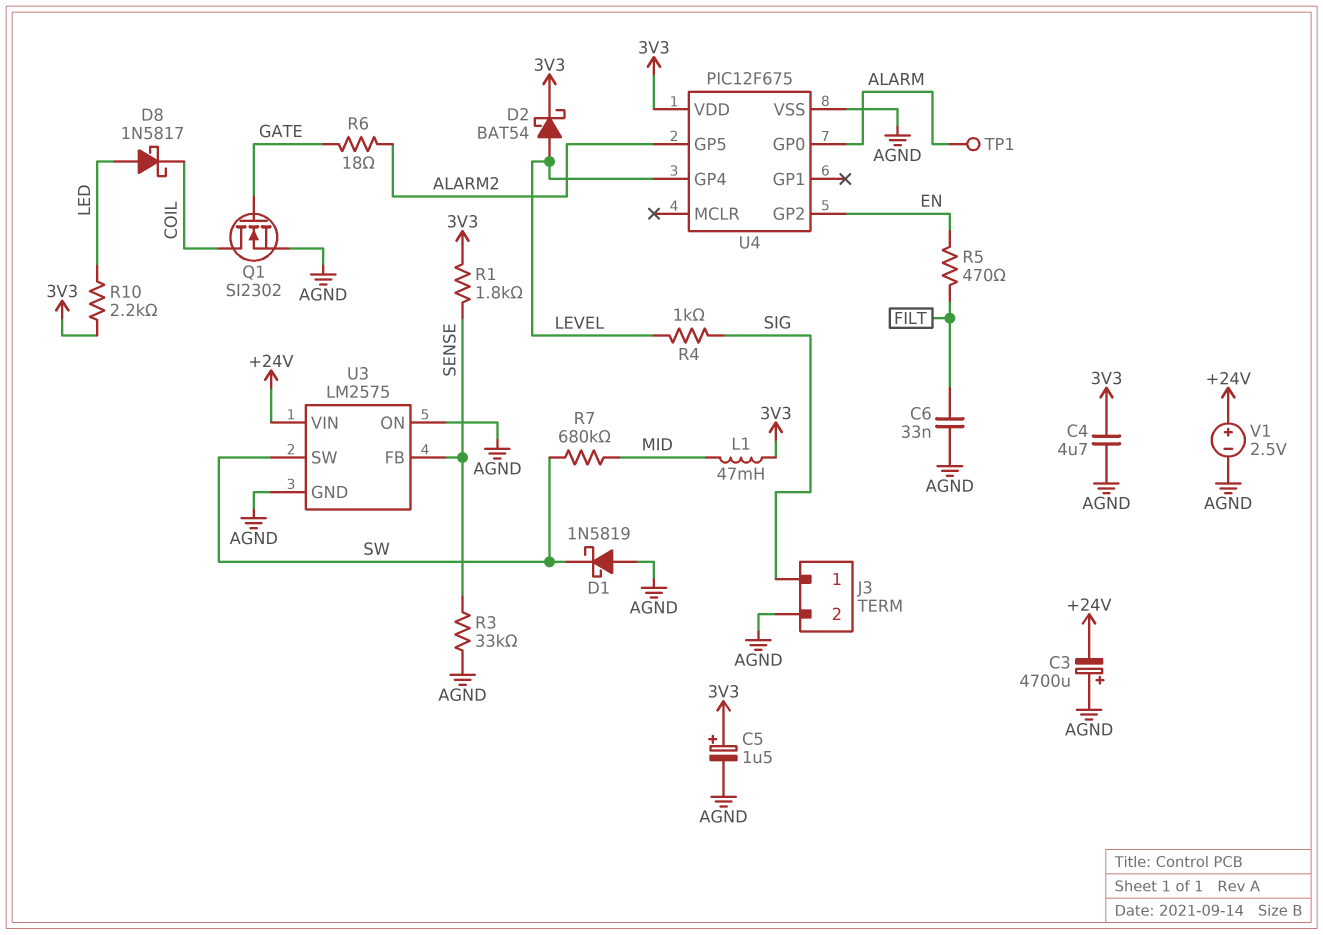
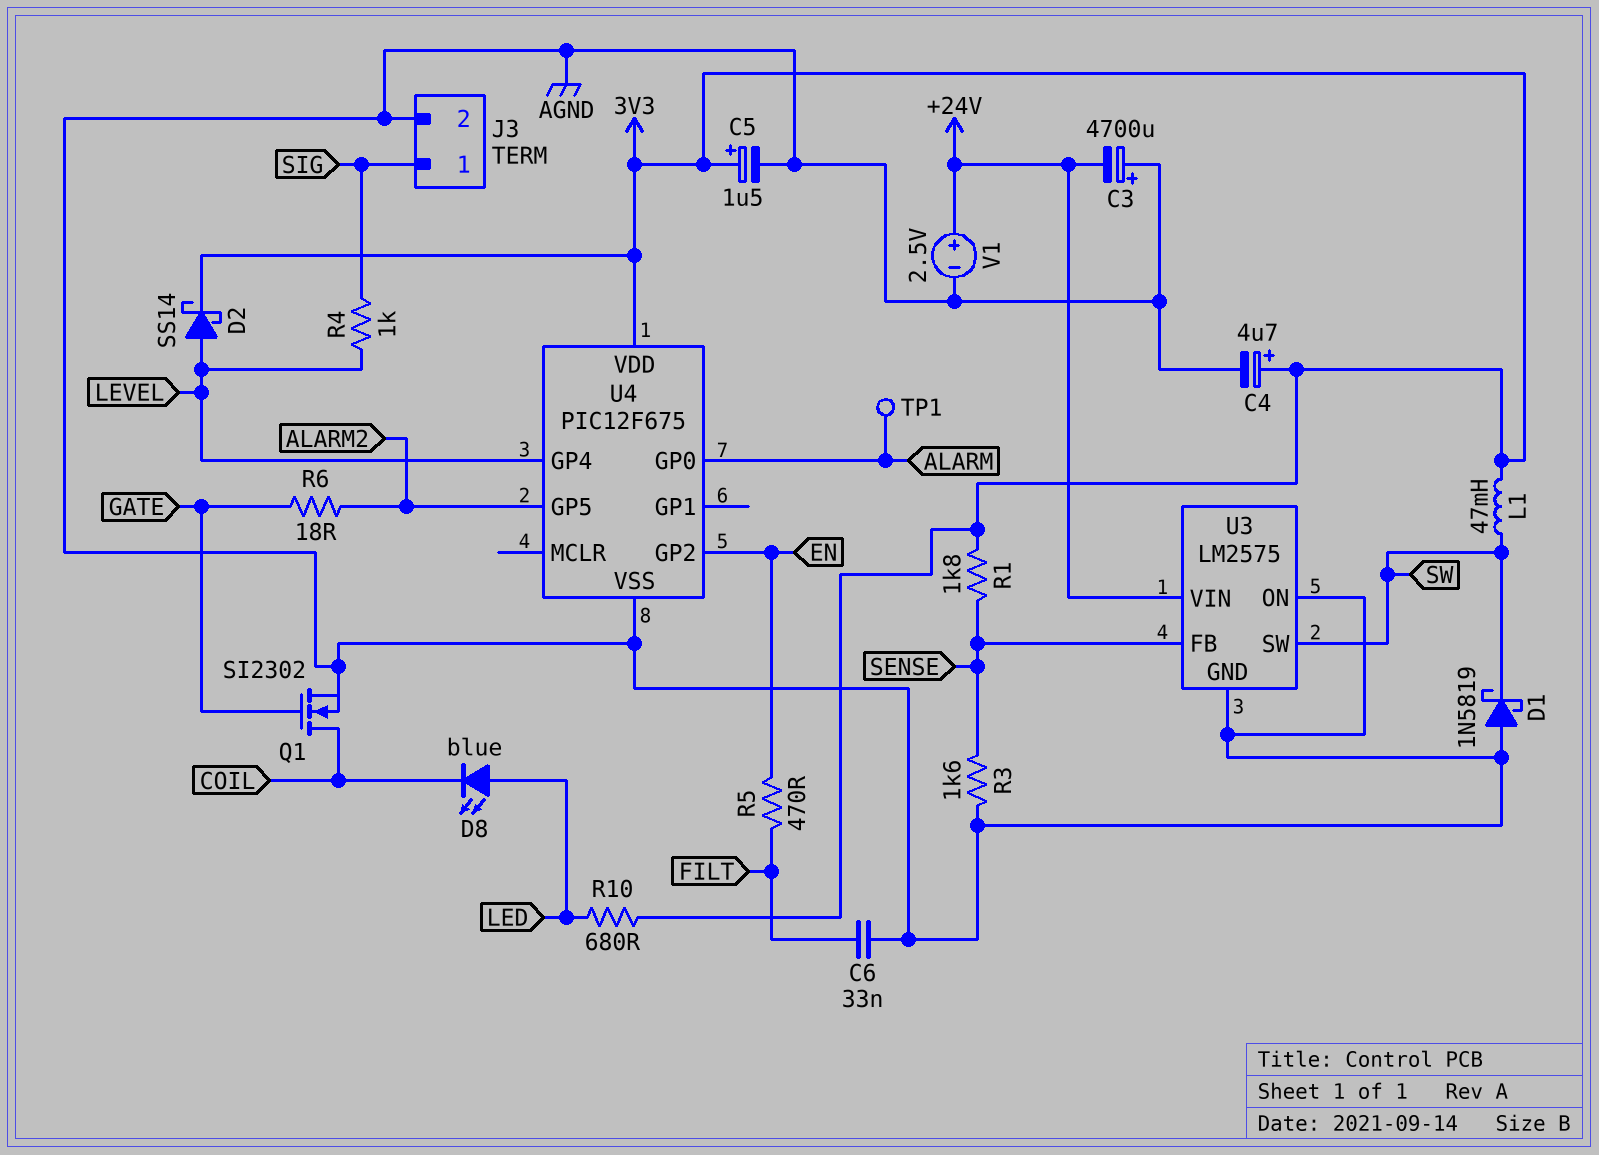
C4: 4.7uF (3V3, AGND) -> 4.7uF (plus 3V3, minus AGND)
D2: schottky BAT54 (A LEVEL, K 3V3) -> schottky SS14 (A LEVEL, K 3V3)
D8: schottky 1N5817 (A LED, K COIL) -> LED blue (A LED, K COIL)
L1: 47mH (3V3, MID) -> 47mH (3V3, SW)
R3: 33k (AGND, SENSE) -> 1.6k (AGND, SENSE)
R7: 680k (MID, SW) -> none
R10: 2.2k (3V3, LED) -> 680 (3V3, LED)

